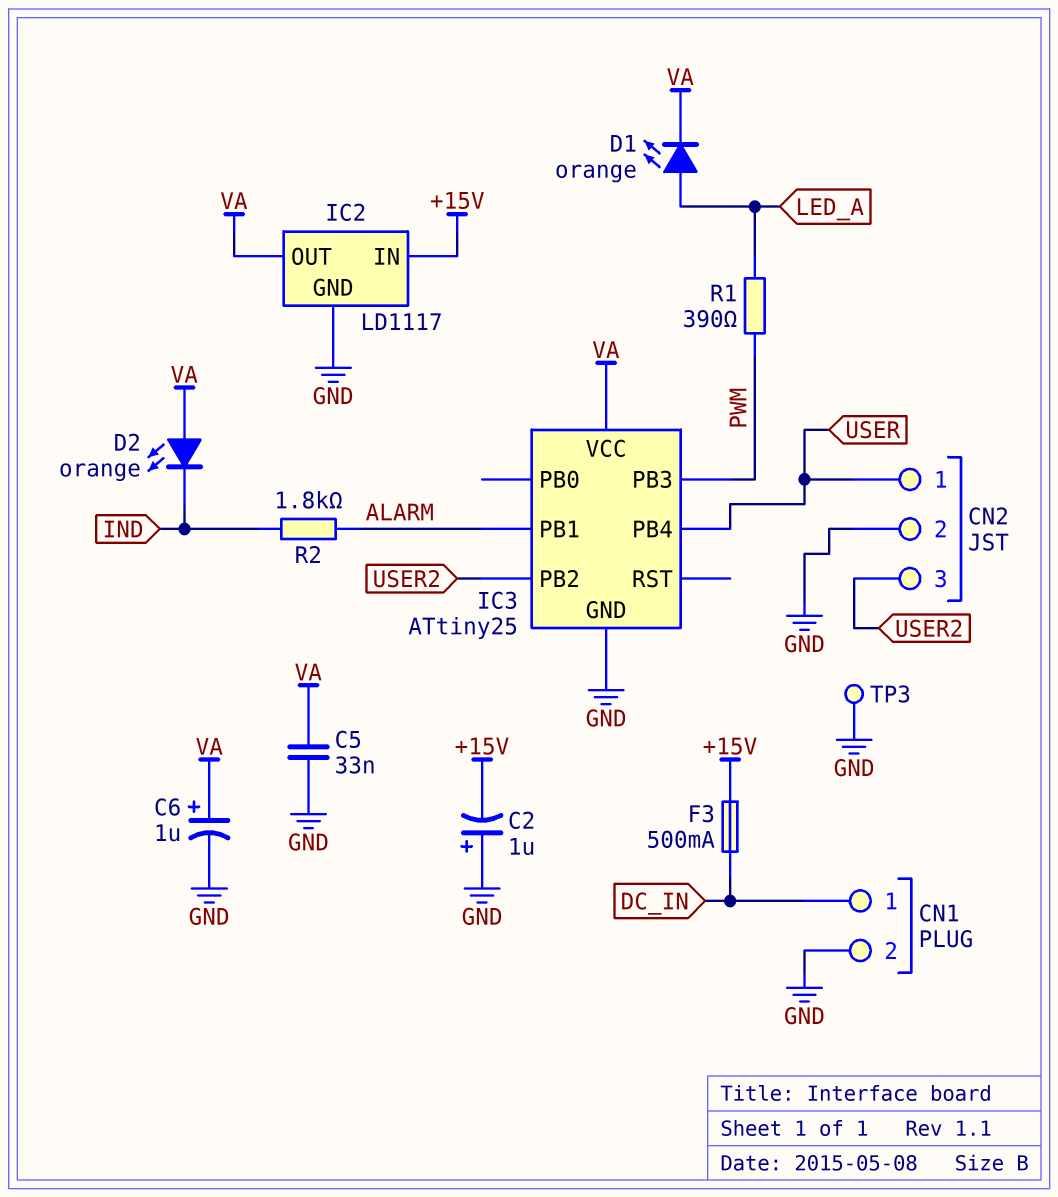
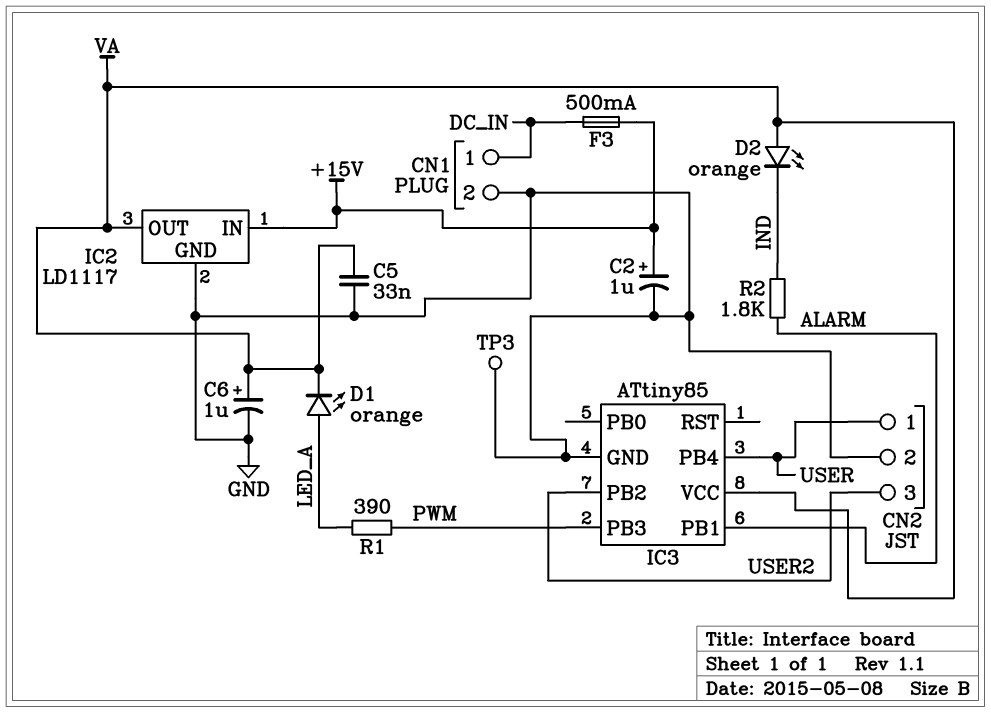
C2: 1uF (plus GND, minus +15V) -> 1uF (plus +15V, minus GND)
IC3: ATtiny25 -> ATtiny85

